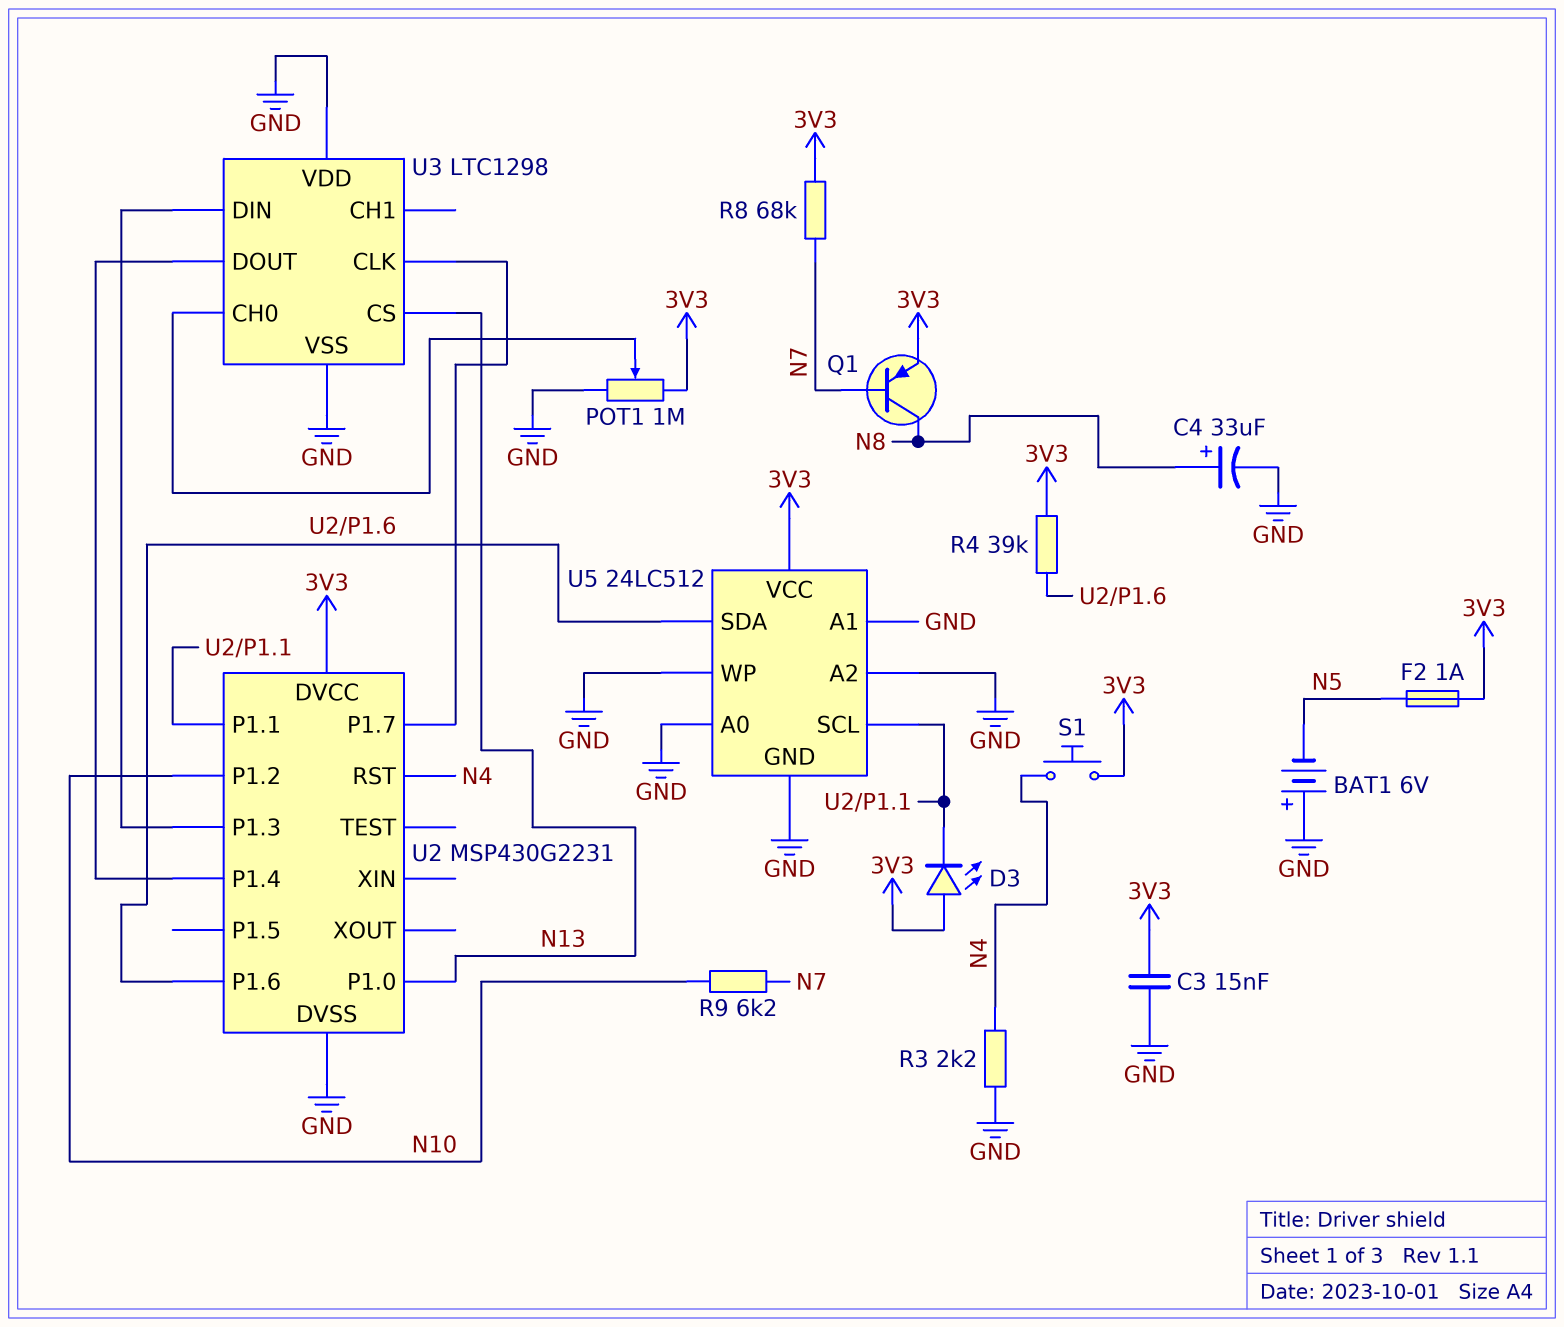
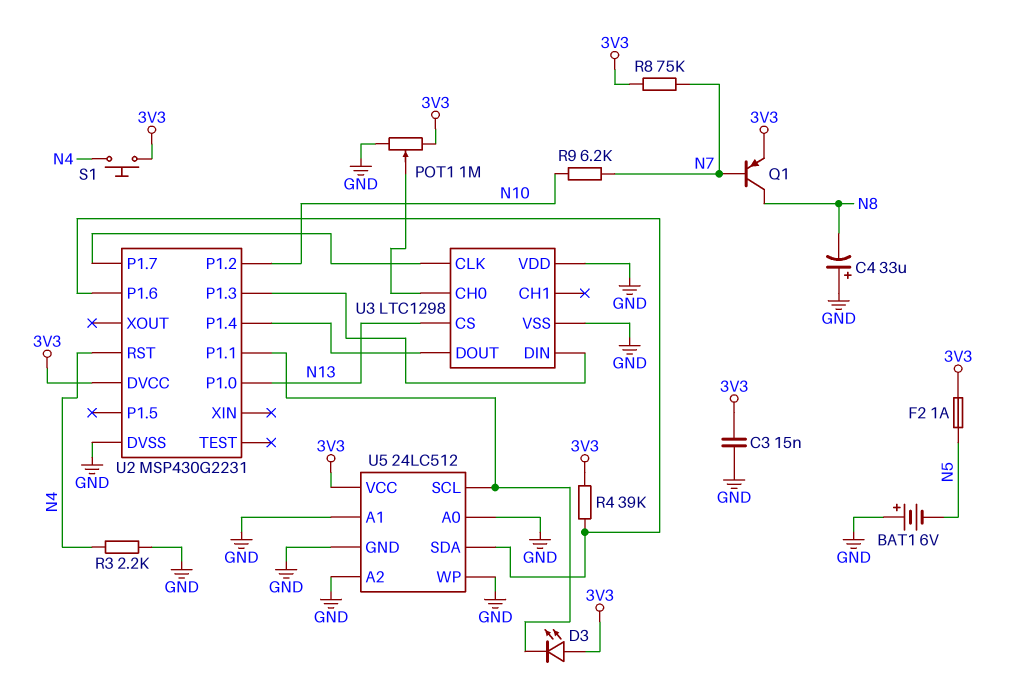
C4: 33uF (plus N8, minus GND) -> 33uF (plus GND, minus N8)
R8: 68k (3V3, N7) -> 75k (3V3, N7)

